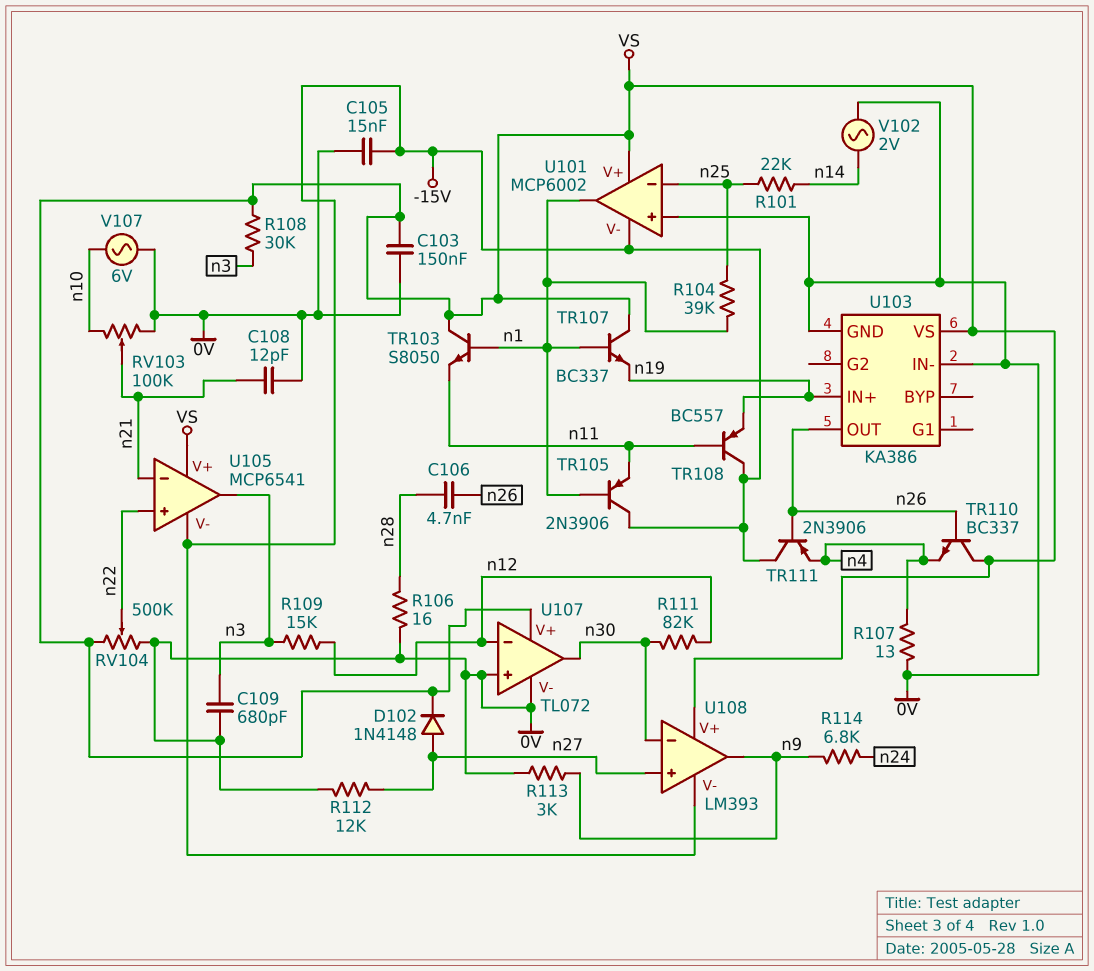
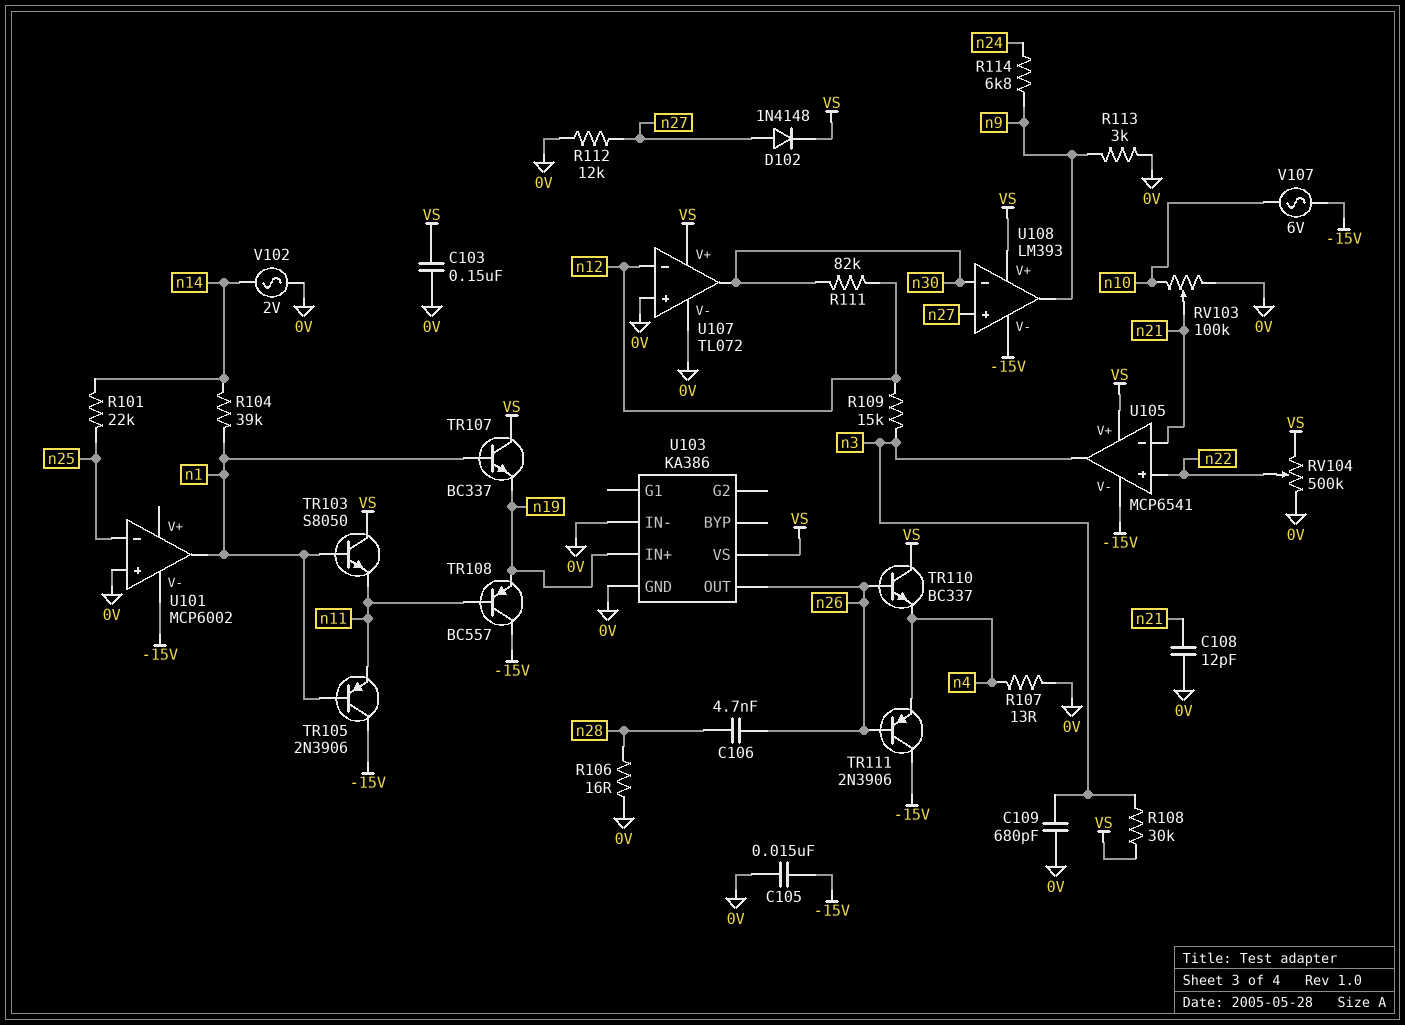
R104: 39k (n1, n25) -> 39k (n1, n14)
U101 pin V+: VS -> none
V107: AC 6V (0V, n10) -> AC 6V (-15V, n10)

